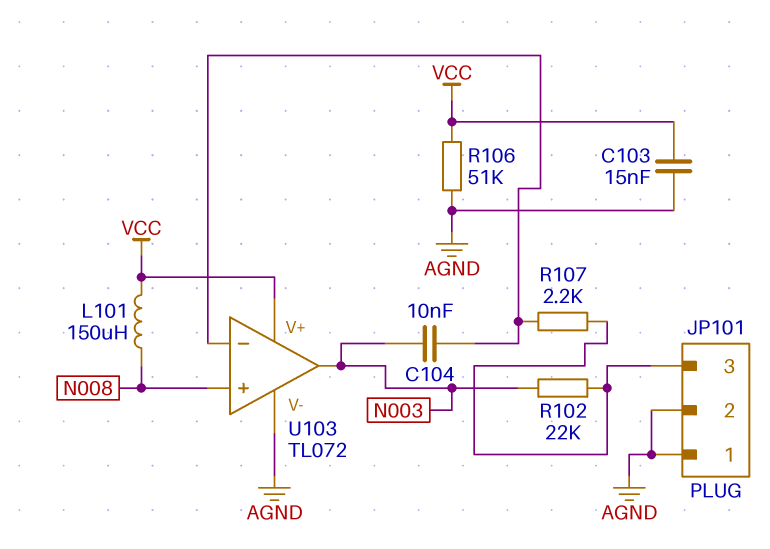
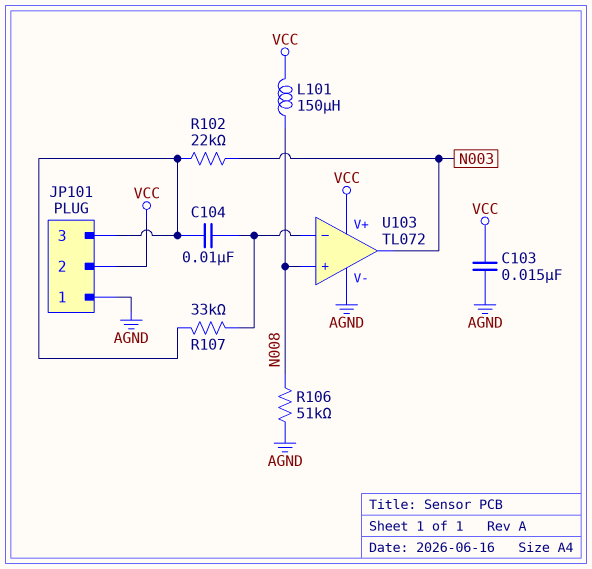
C104: 10nF (N003, U103/in-) -> 10nF (JP101/3, U103/in-)
JP101 pin 2: AGND -> VCC
R106: 51k (AGND, VCC) -> 51k (AGND, N008)
R107: 2.2k (JP101/3, U103/in-) -> 33k (JP101/3, U103/in-)

